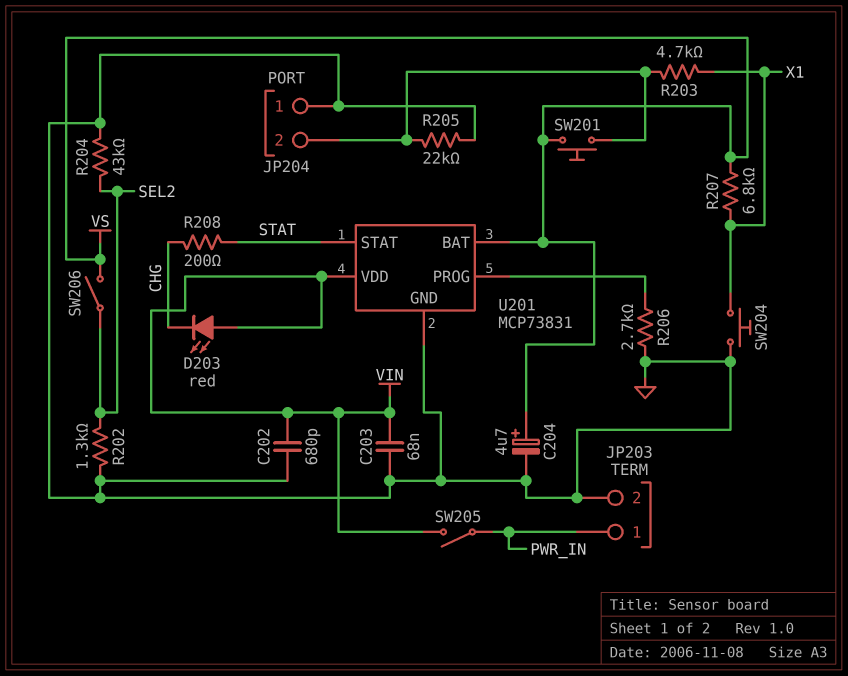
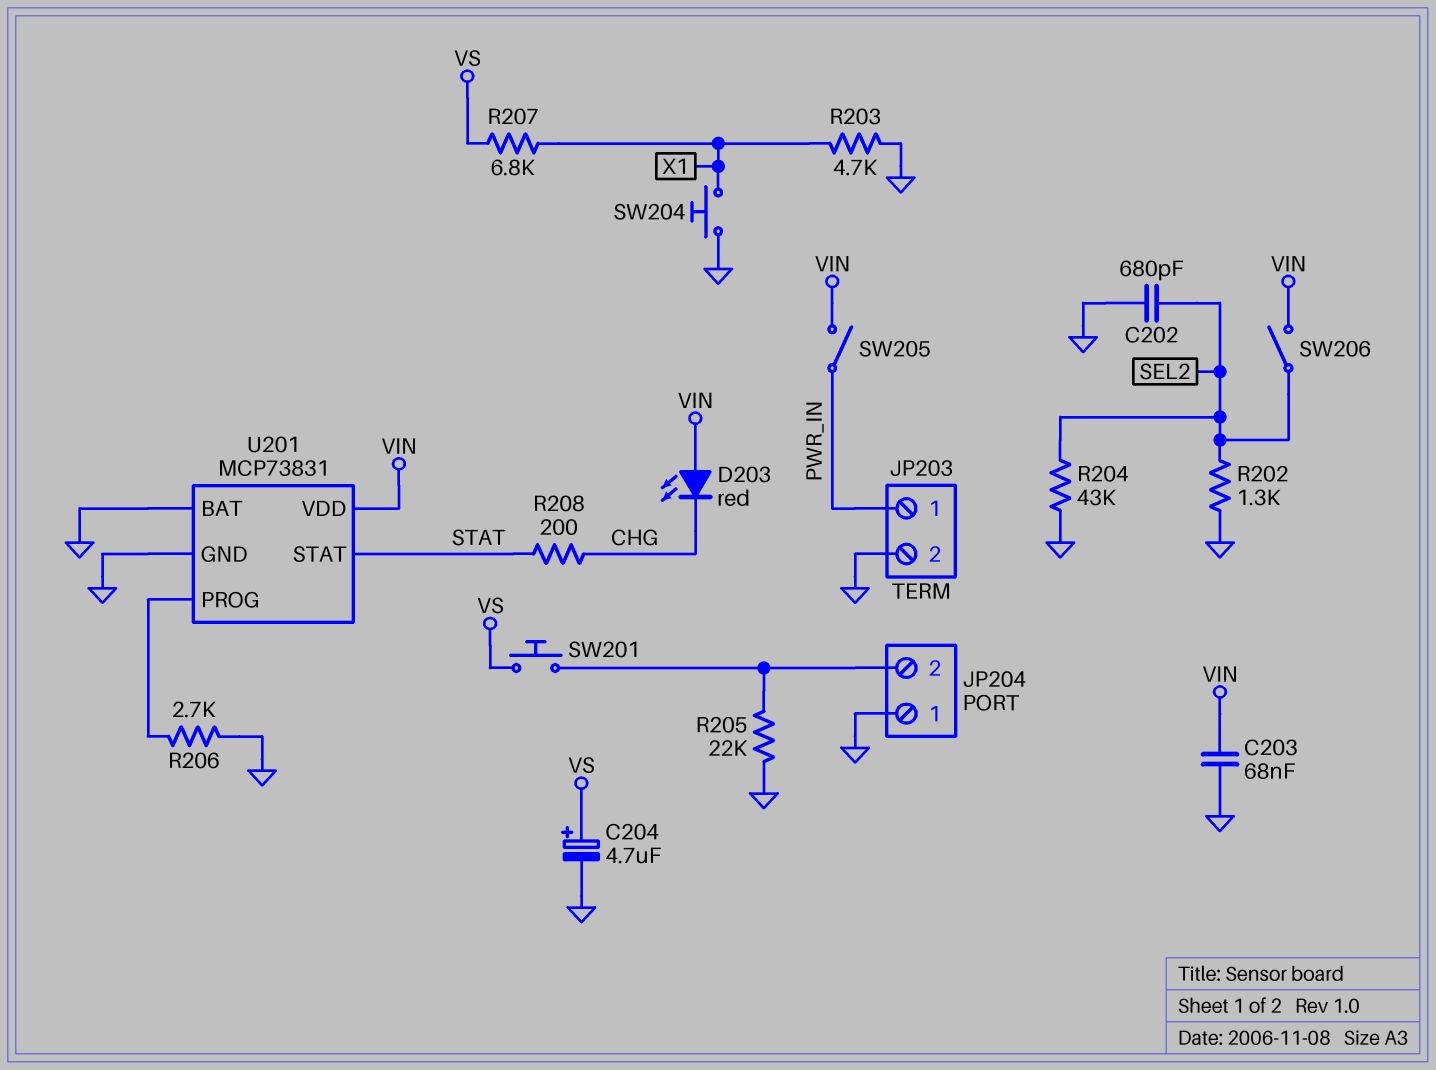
C202: 680pF (GND, VIN) -> 680pF (GND, SEL2)
R203: 4.7k (JP204/2, X1) -> 4.7k (GND, X1)
SW206: switch (SEL2, VS) -> switch (SEL2, VIN)
U201 pin BAT: VS -> GND

